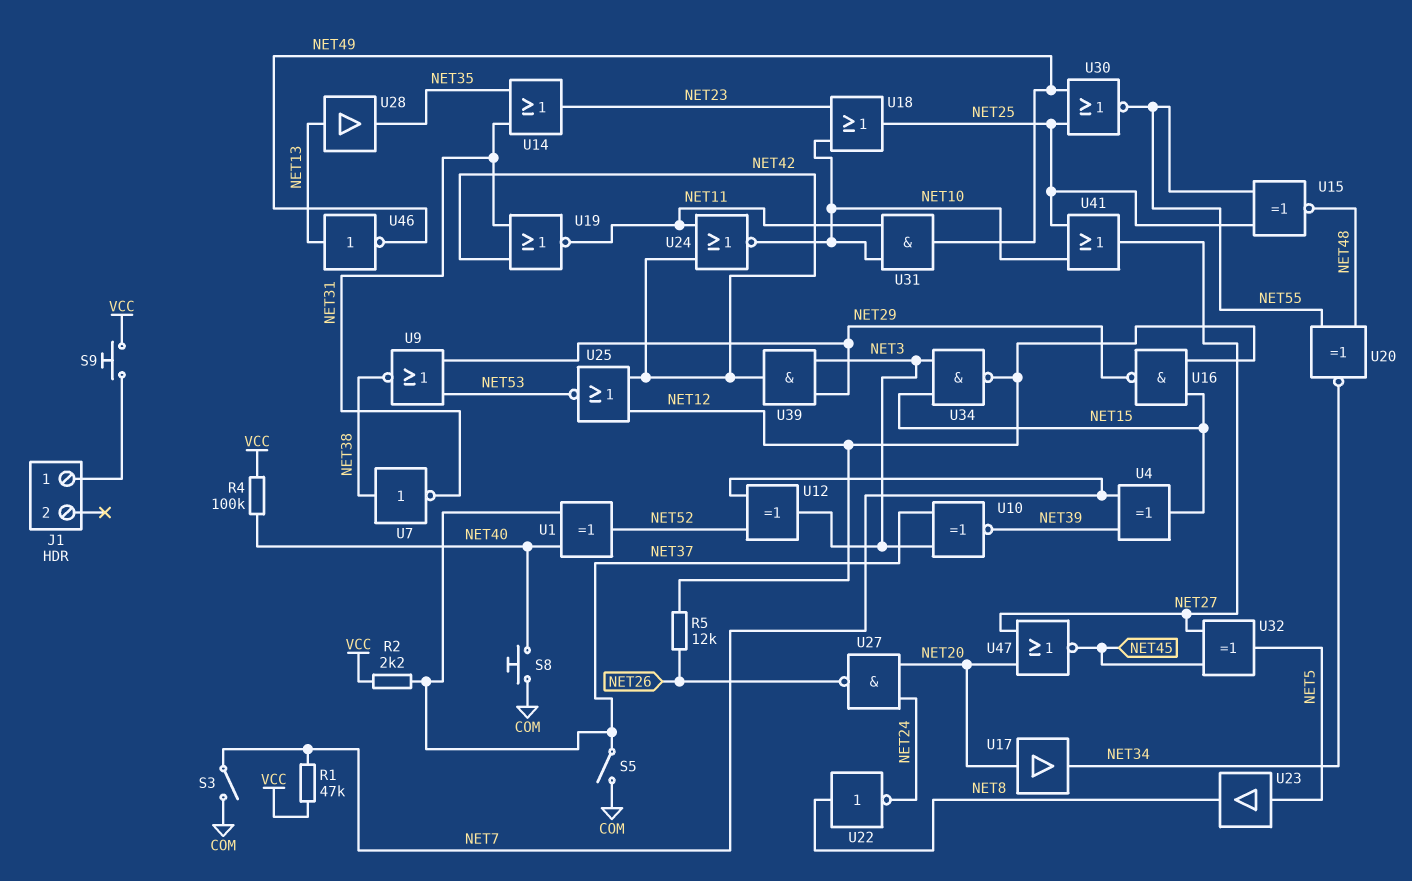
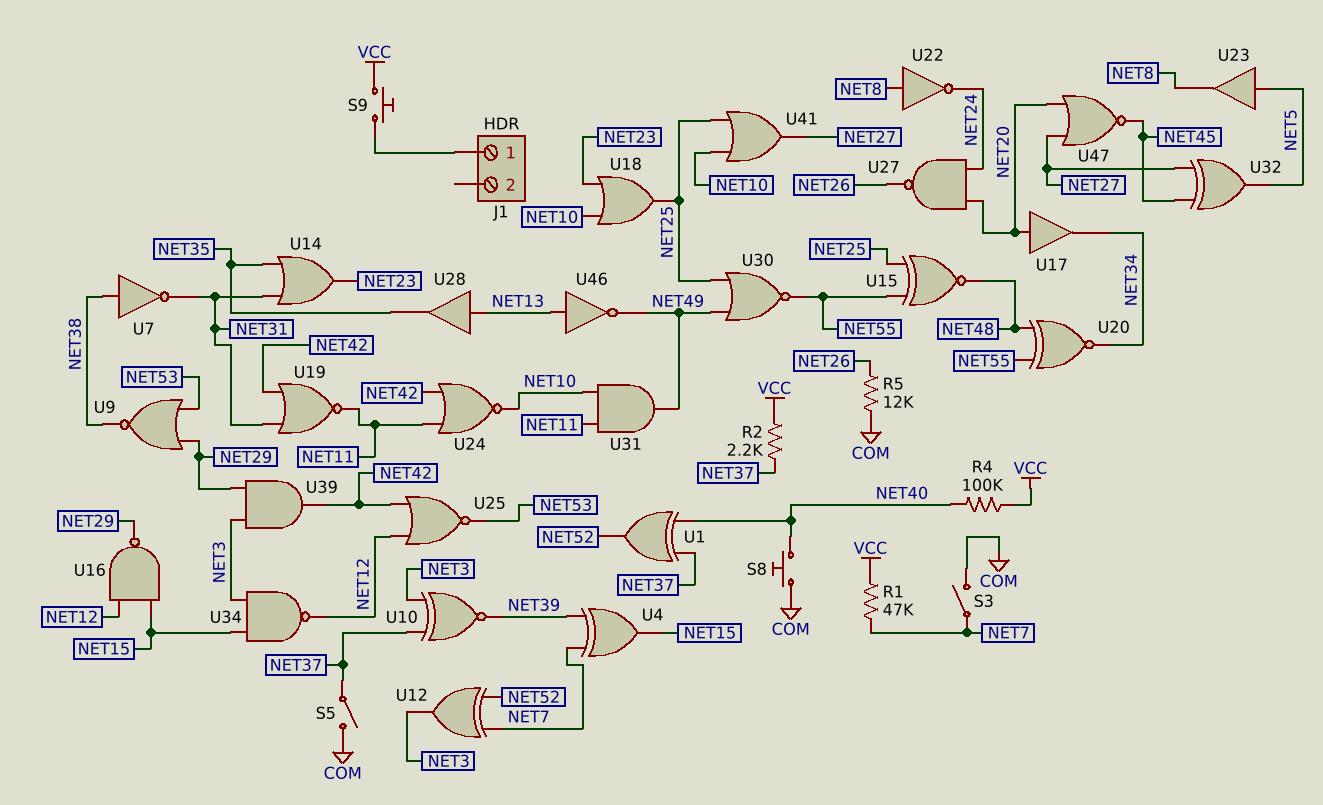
R5: 12k (NET12, NET26) -> 12k (COM, NET26)

